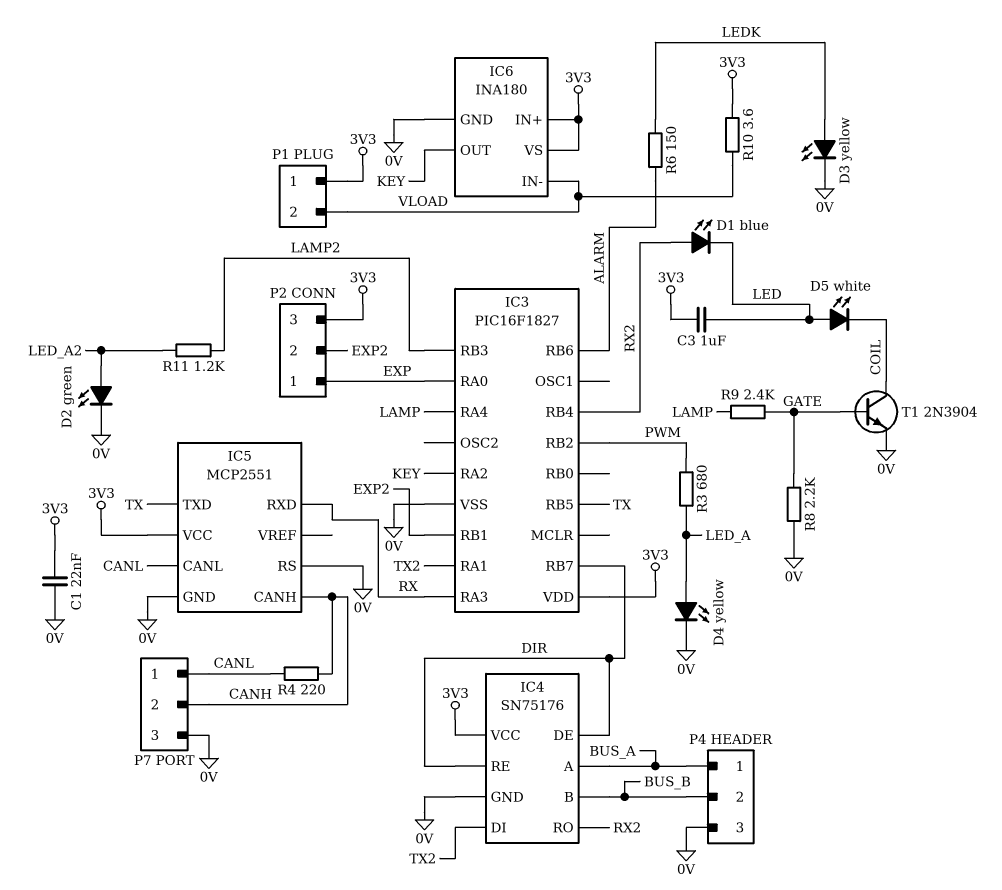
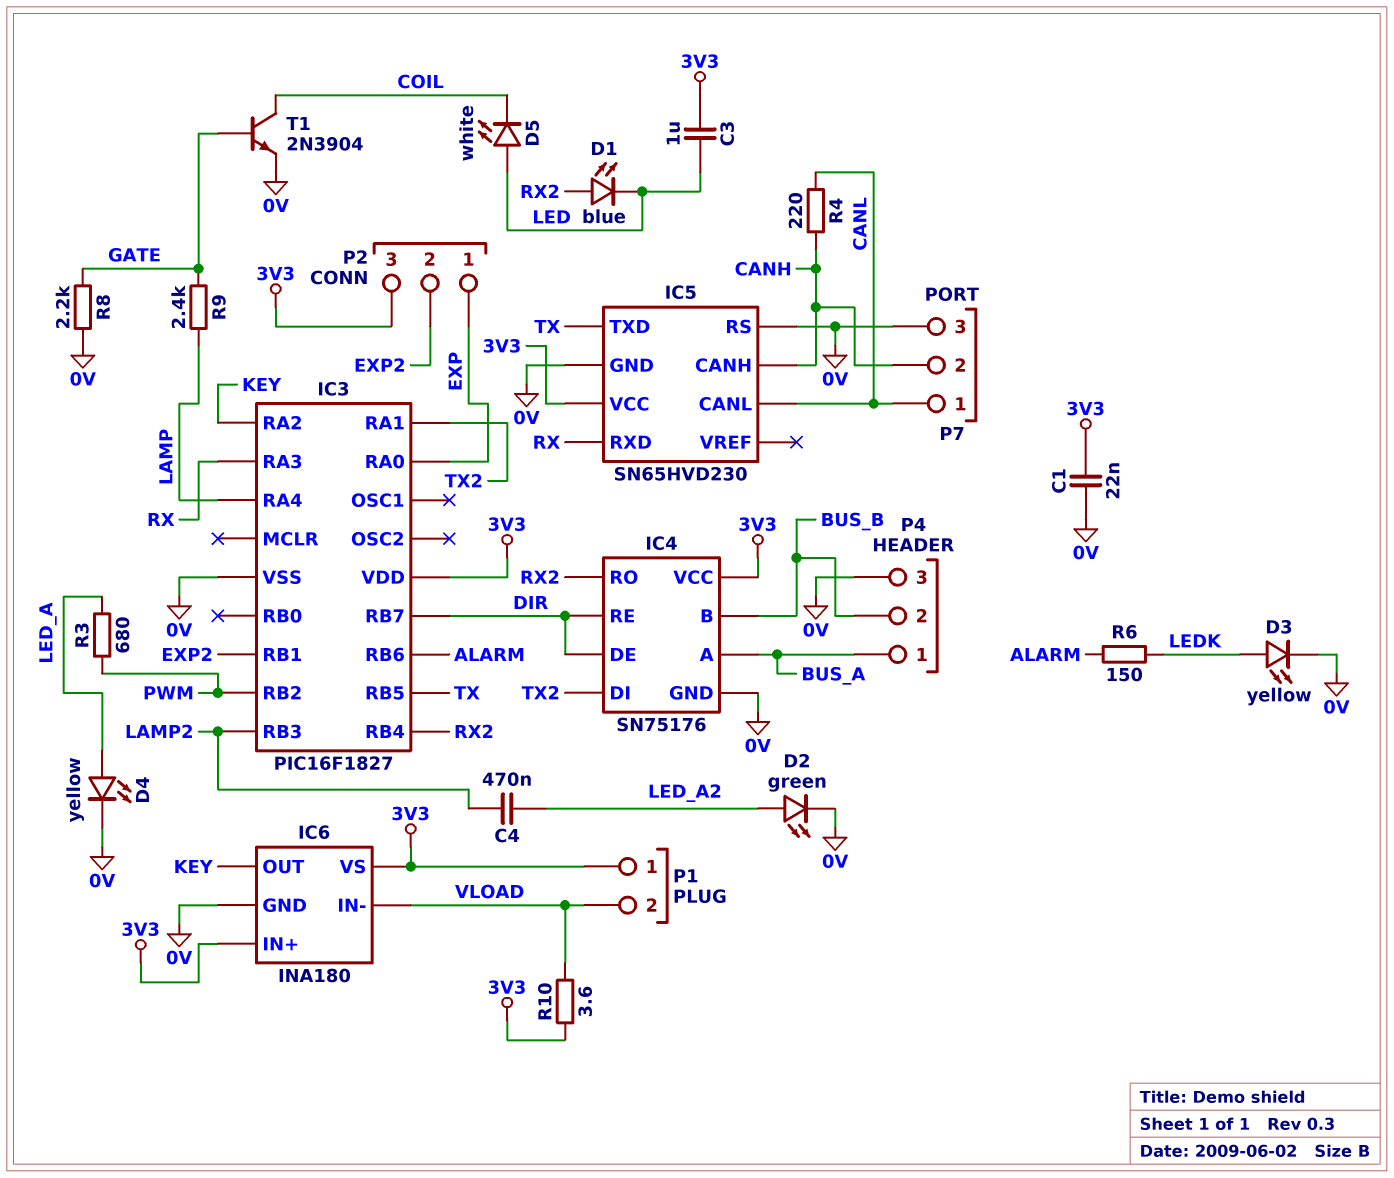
C4: none -> 470nF (LAMP2, LED_A2)
IC5: MCP2551 -> SN65HVD230
R11: 1.2k (LAMP2, LED_A2) -> none

